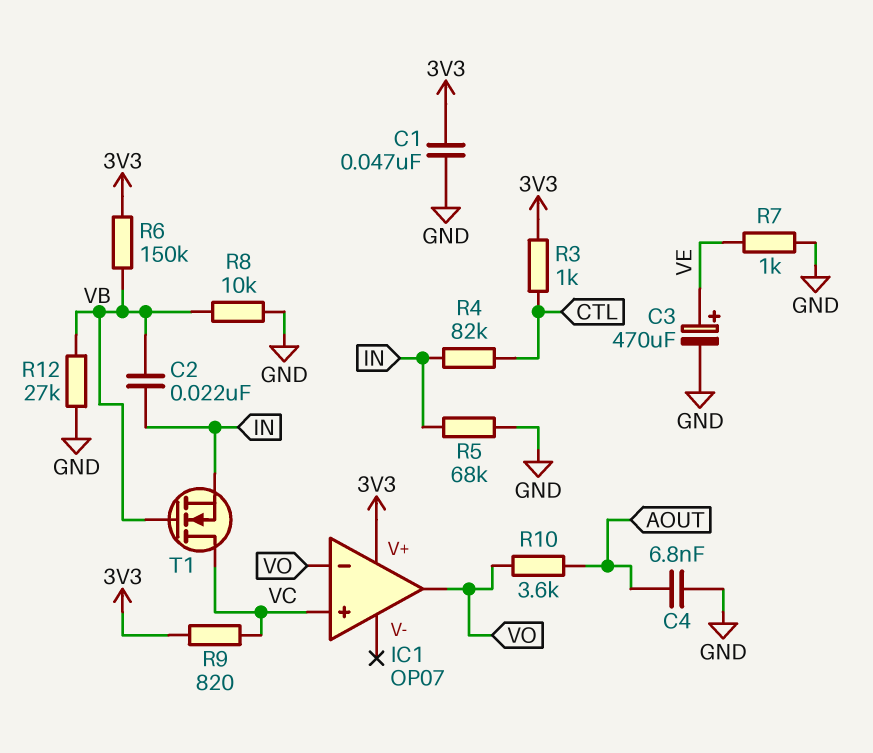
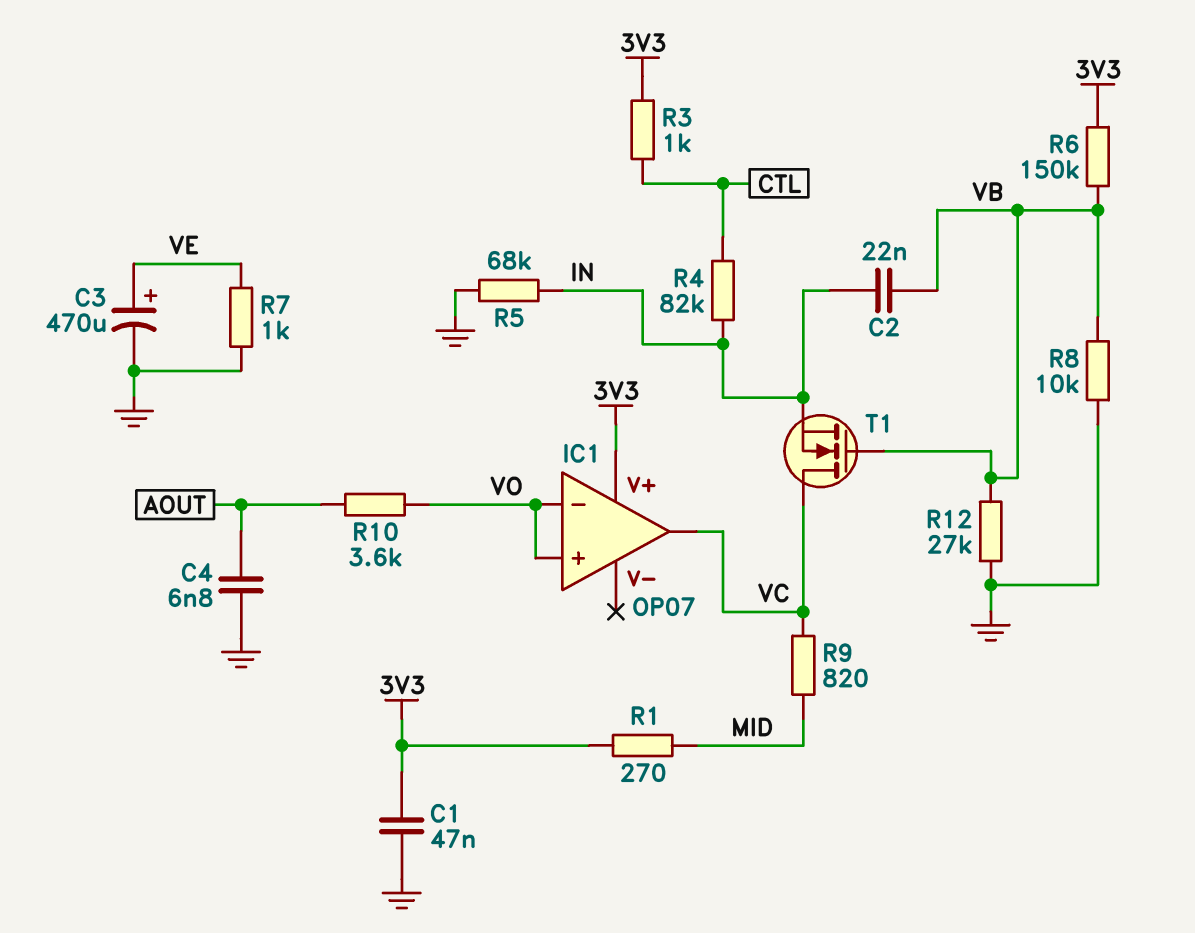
IC1 pin in+: VC -> VO
IC1 pin out: VO -> VC
R1: none -> 270 (3V3, MID)
R9: 820 (3V3, VC) -> 820 (MID, VC)

